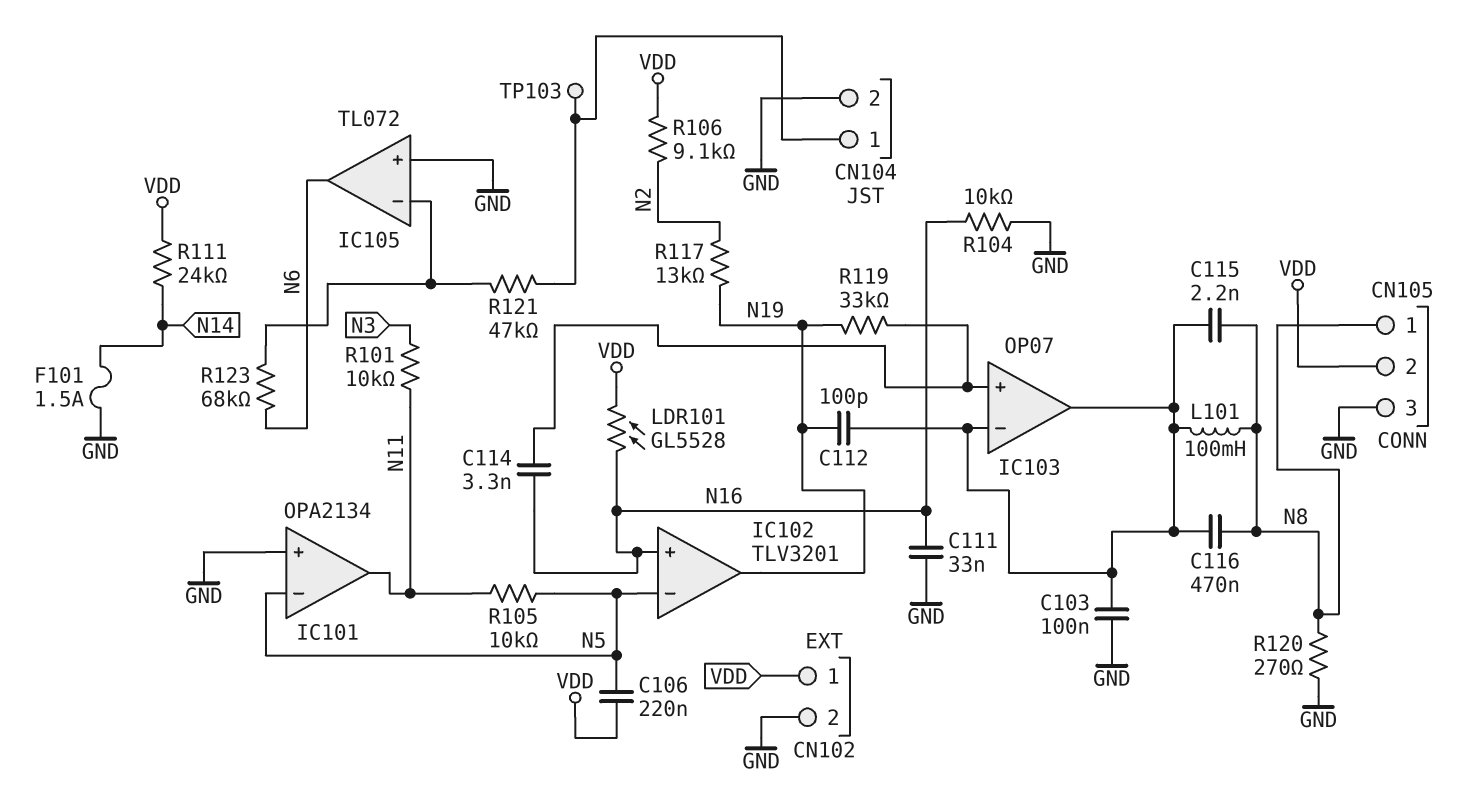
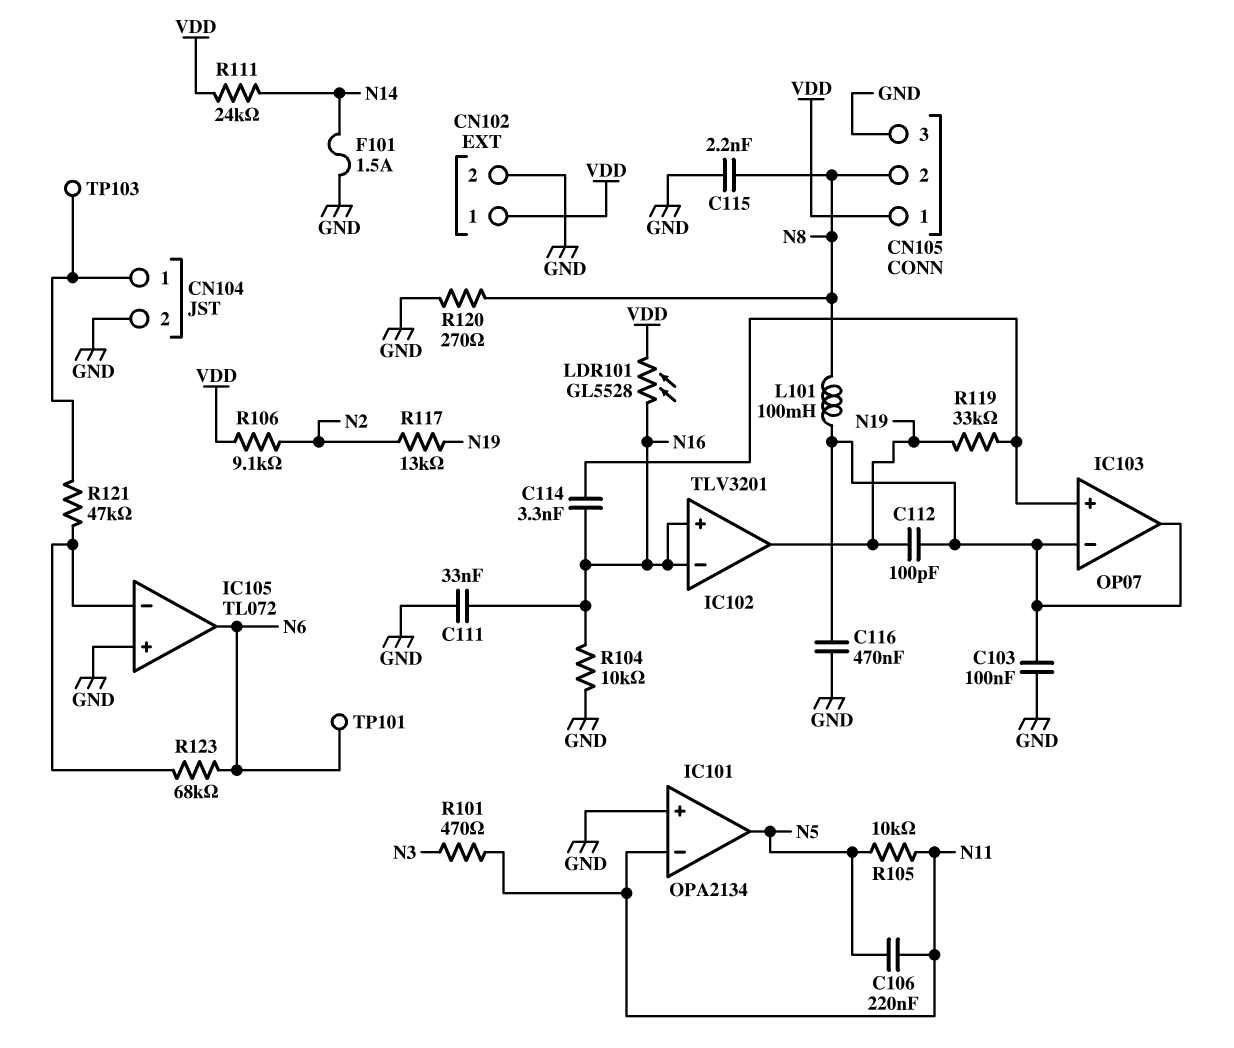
C106: 220nF (N5, VDD) -> 220nF (N5, N11)
C115: 2.2nF (IC103/in-, N8) -> 2.2nF (GND, N8)
C116: 470nF (IC103/in-, N8) -> 470nF (GND, IC103/in-)
CN105 pin 1: N8 -> VDD
CN105 pin 2: VDD -> N8
IC101 pin in-: N5 -> N11
IC101 pin out: N11 -> N5
IC102 pin in-: N5 -> N16
R101: 10k (N3, N11) -> 470 (N3, N11)
TP101: none -> test point (N6)

